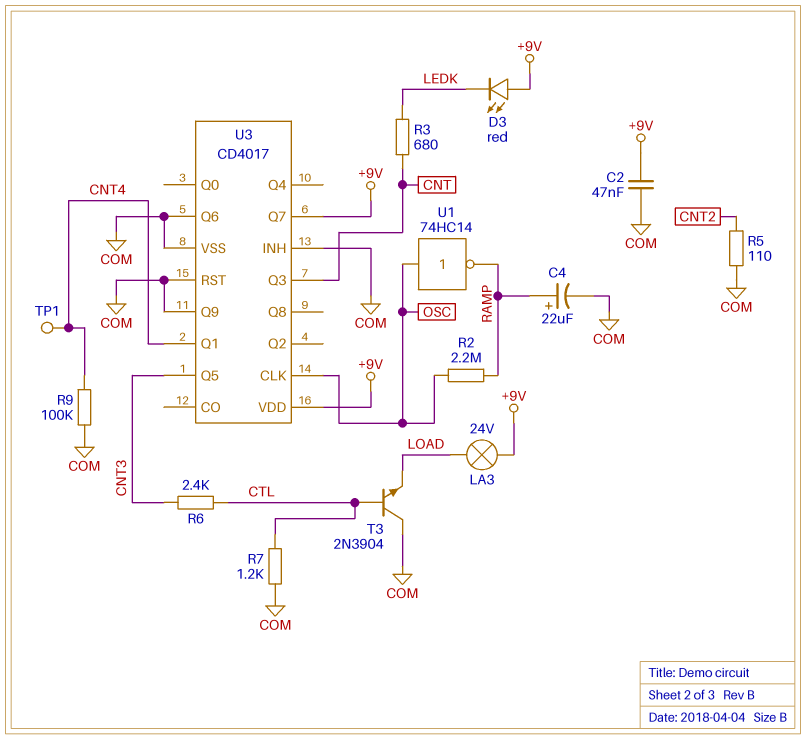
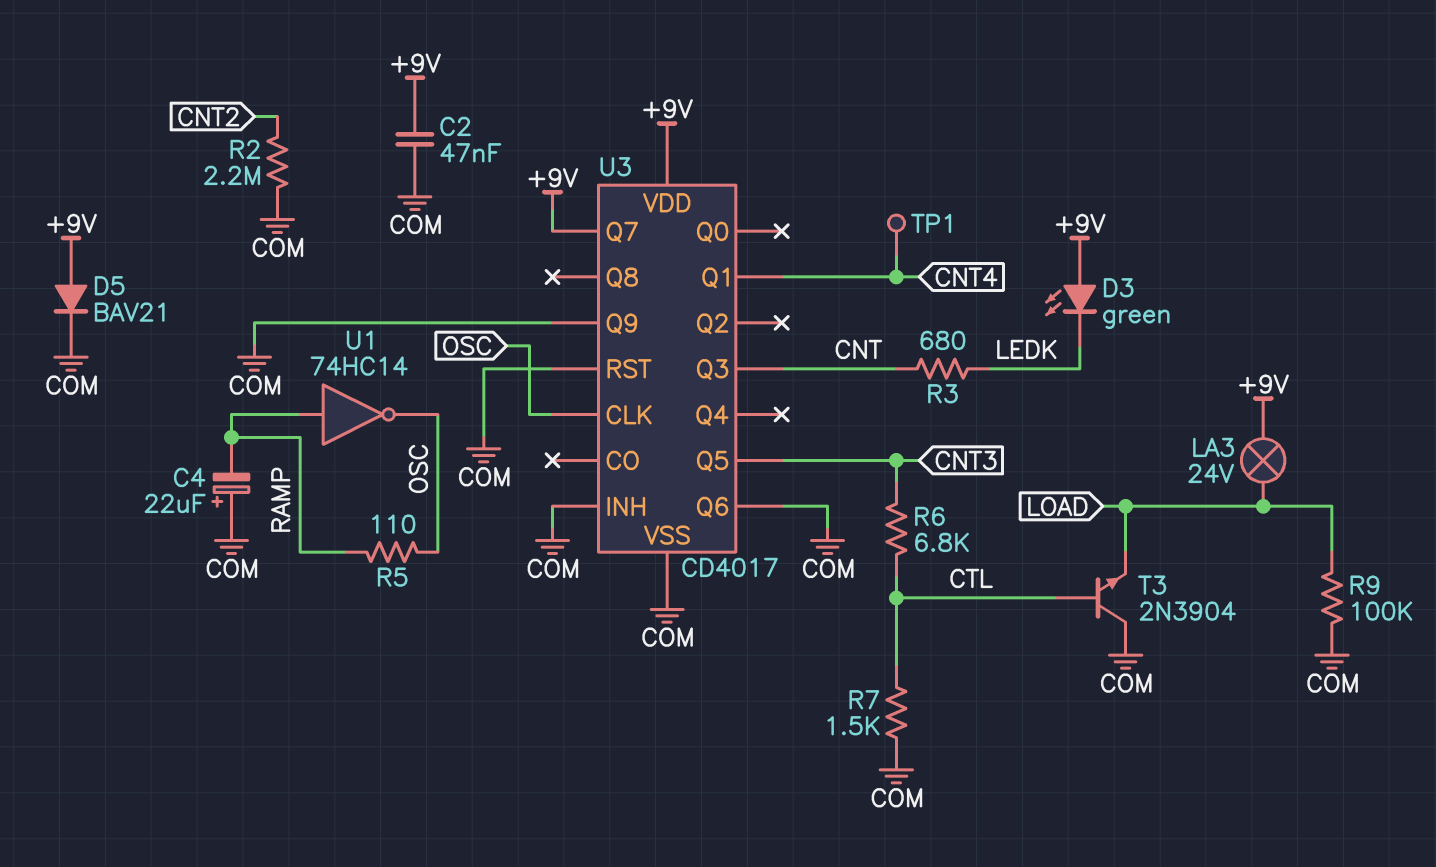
C4: 22uF (plus RAMP, minus COM) -> 22uF (plus COM, minus RAMP)
D3: LED red (A +9V, K LEDK) -> LED green (A +9V, K LEDK)
D5: none -> diode BAV21 (A +9V, K COM)
R2: 2.2M (OSC, RAMP) -> 2.2M (CNT2, COM)
R5: 110 (CNT2, COM) -> 110 (OSC, RAMP)
R6: 2.4k (CNT3, CTL) -> 6.8k (CNT3, CTL)
R7: 1.2k (COM, CTL) -> 1.5k (COM, CTL)
R9: 100k (CNT4, COM) -> 100k (COM, LOAD)
U1: NOT 74HC14 (in OSC, out RAMP) -> NOT 74HC14 (in RAMP, out OSC)

